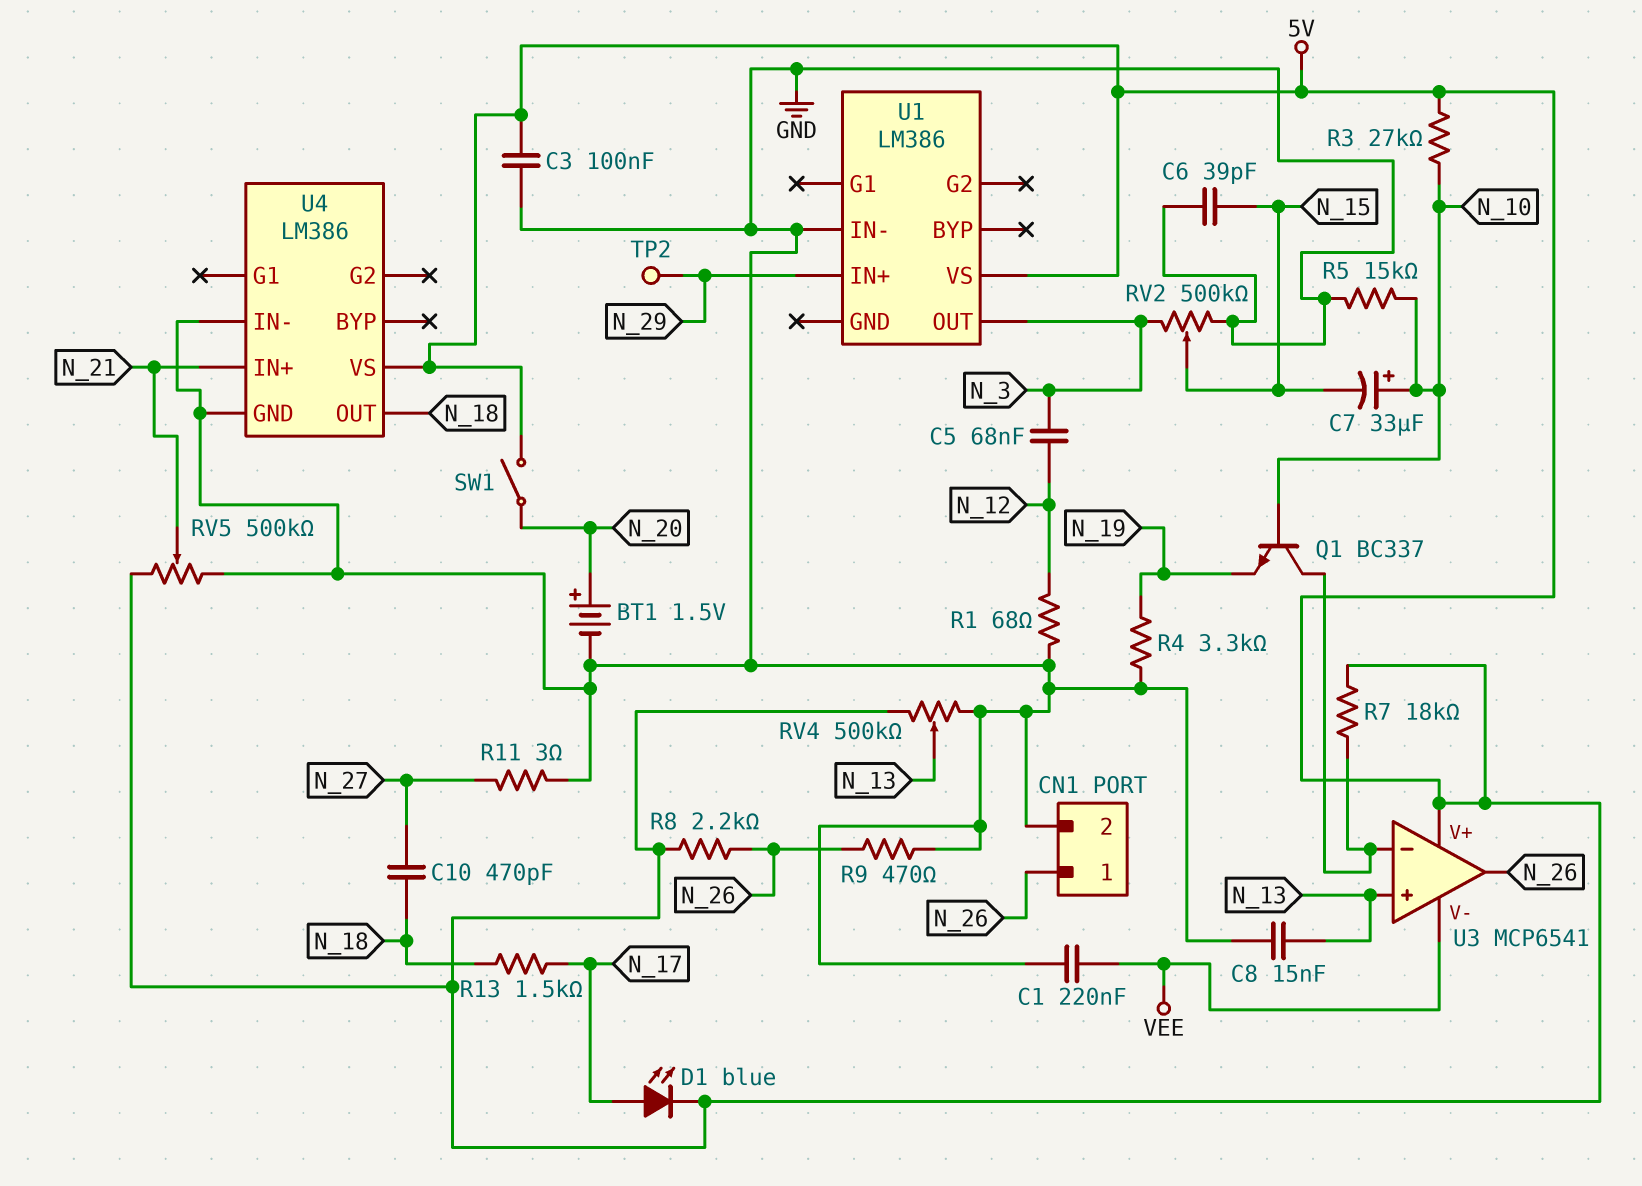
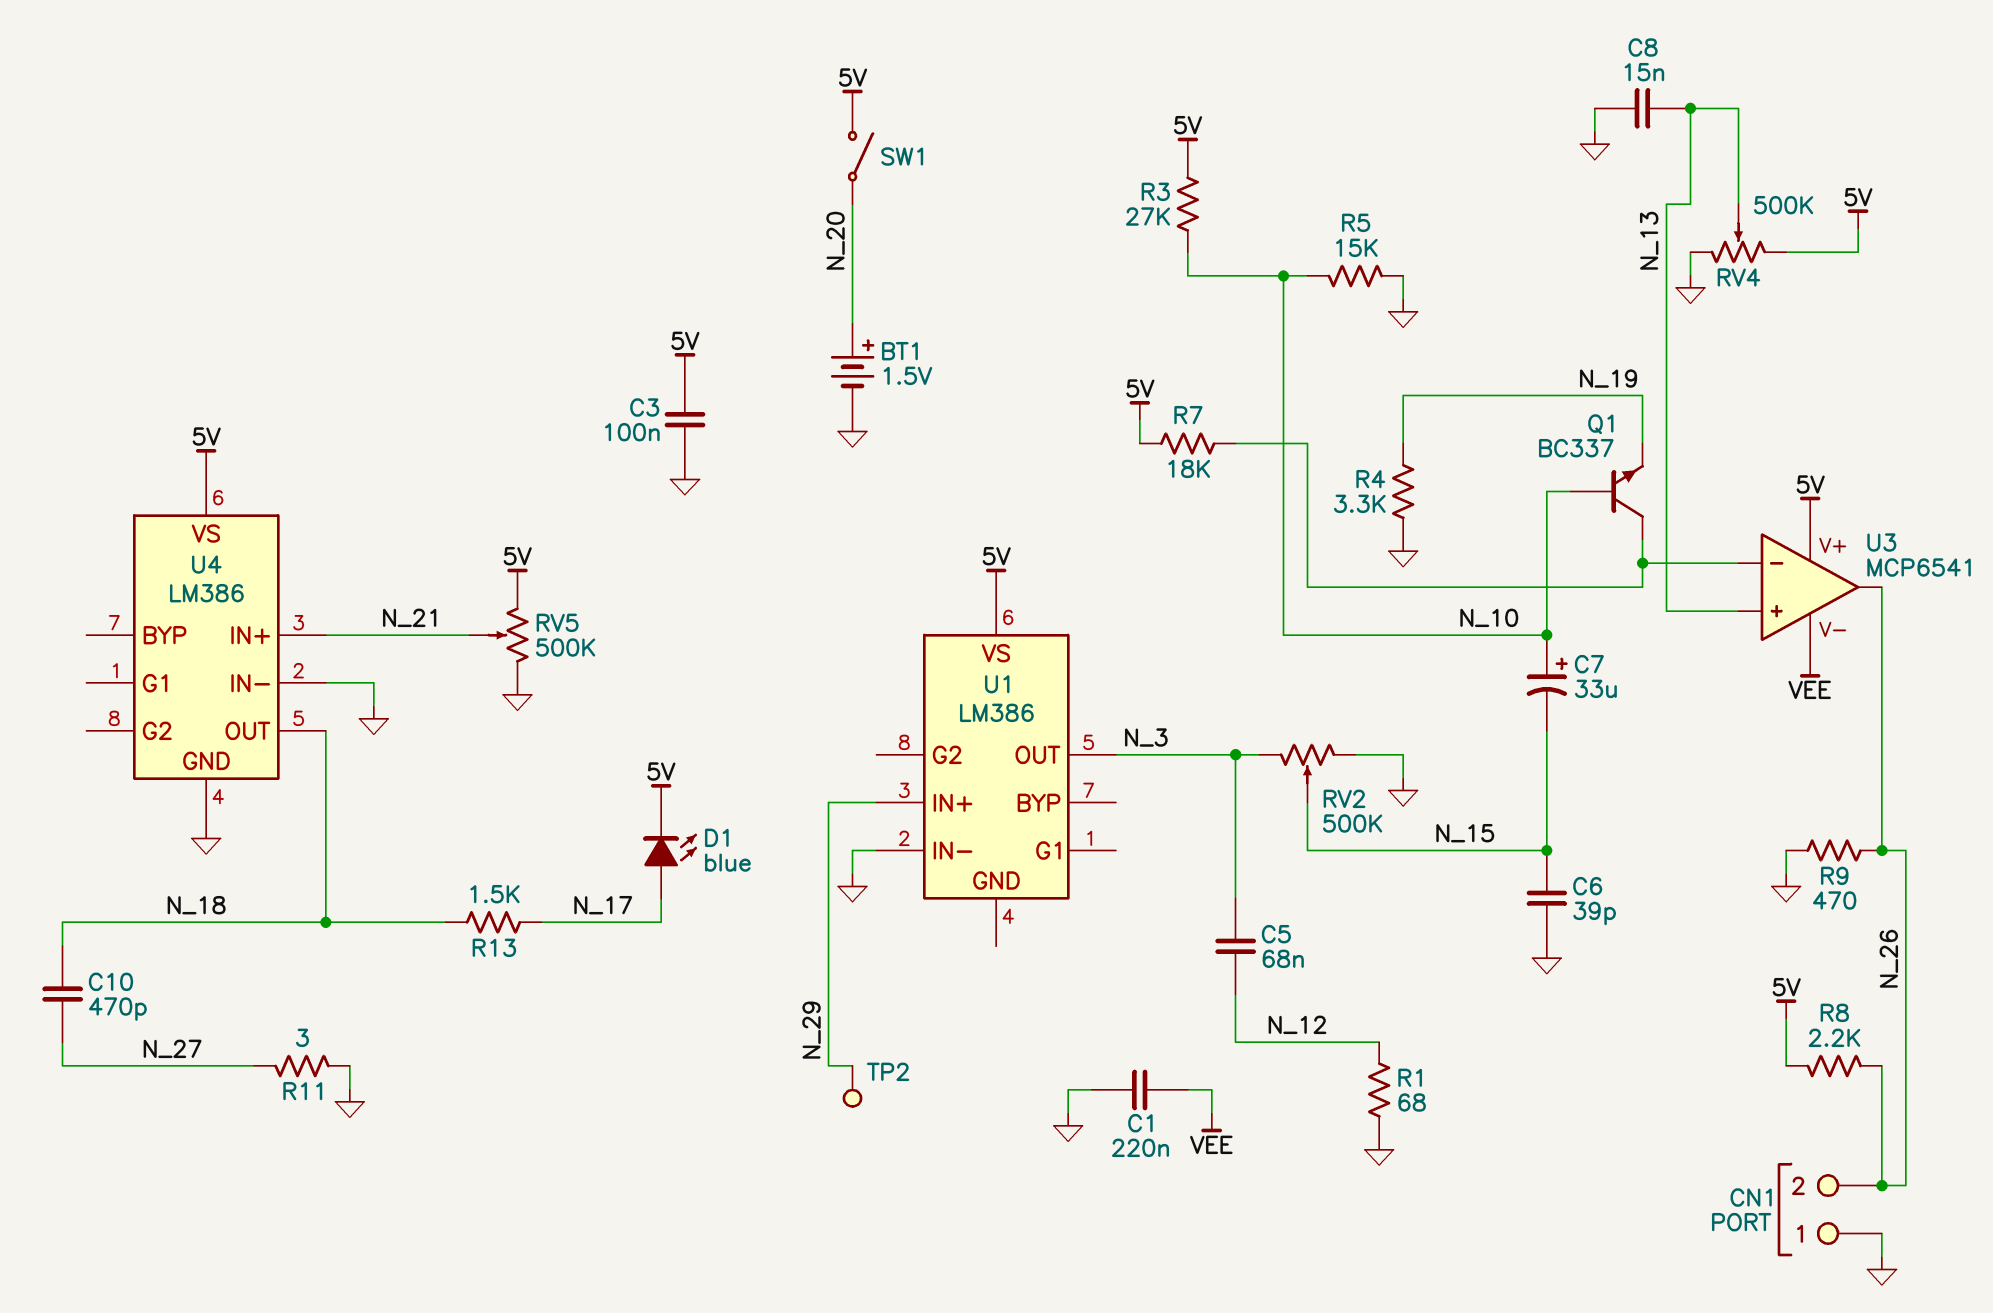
CN1 pin 1: N_26 -> GND
CN1 pin 2: GND -> N_26

